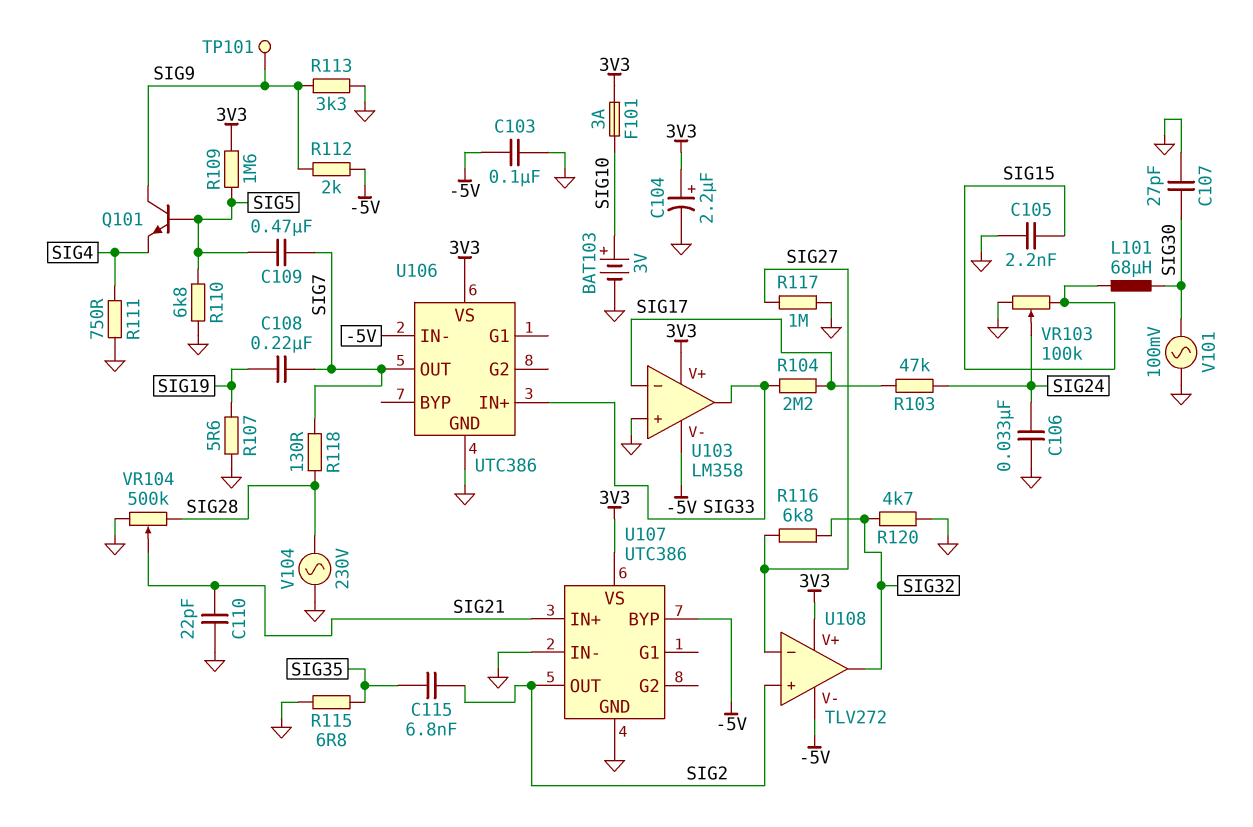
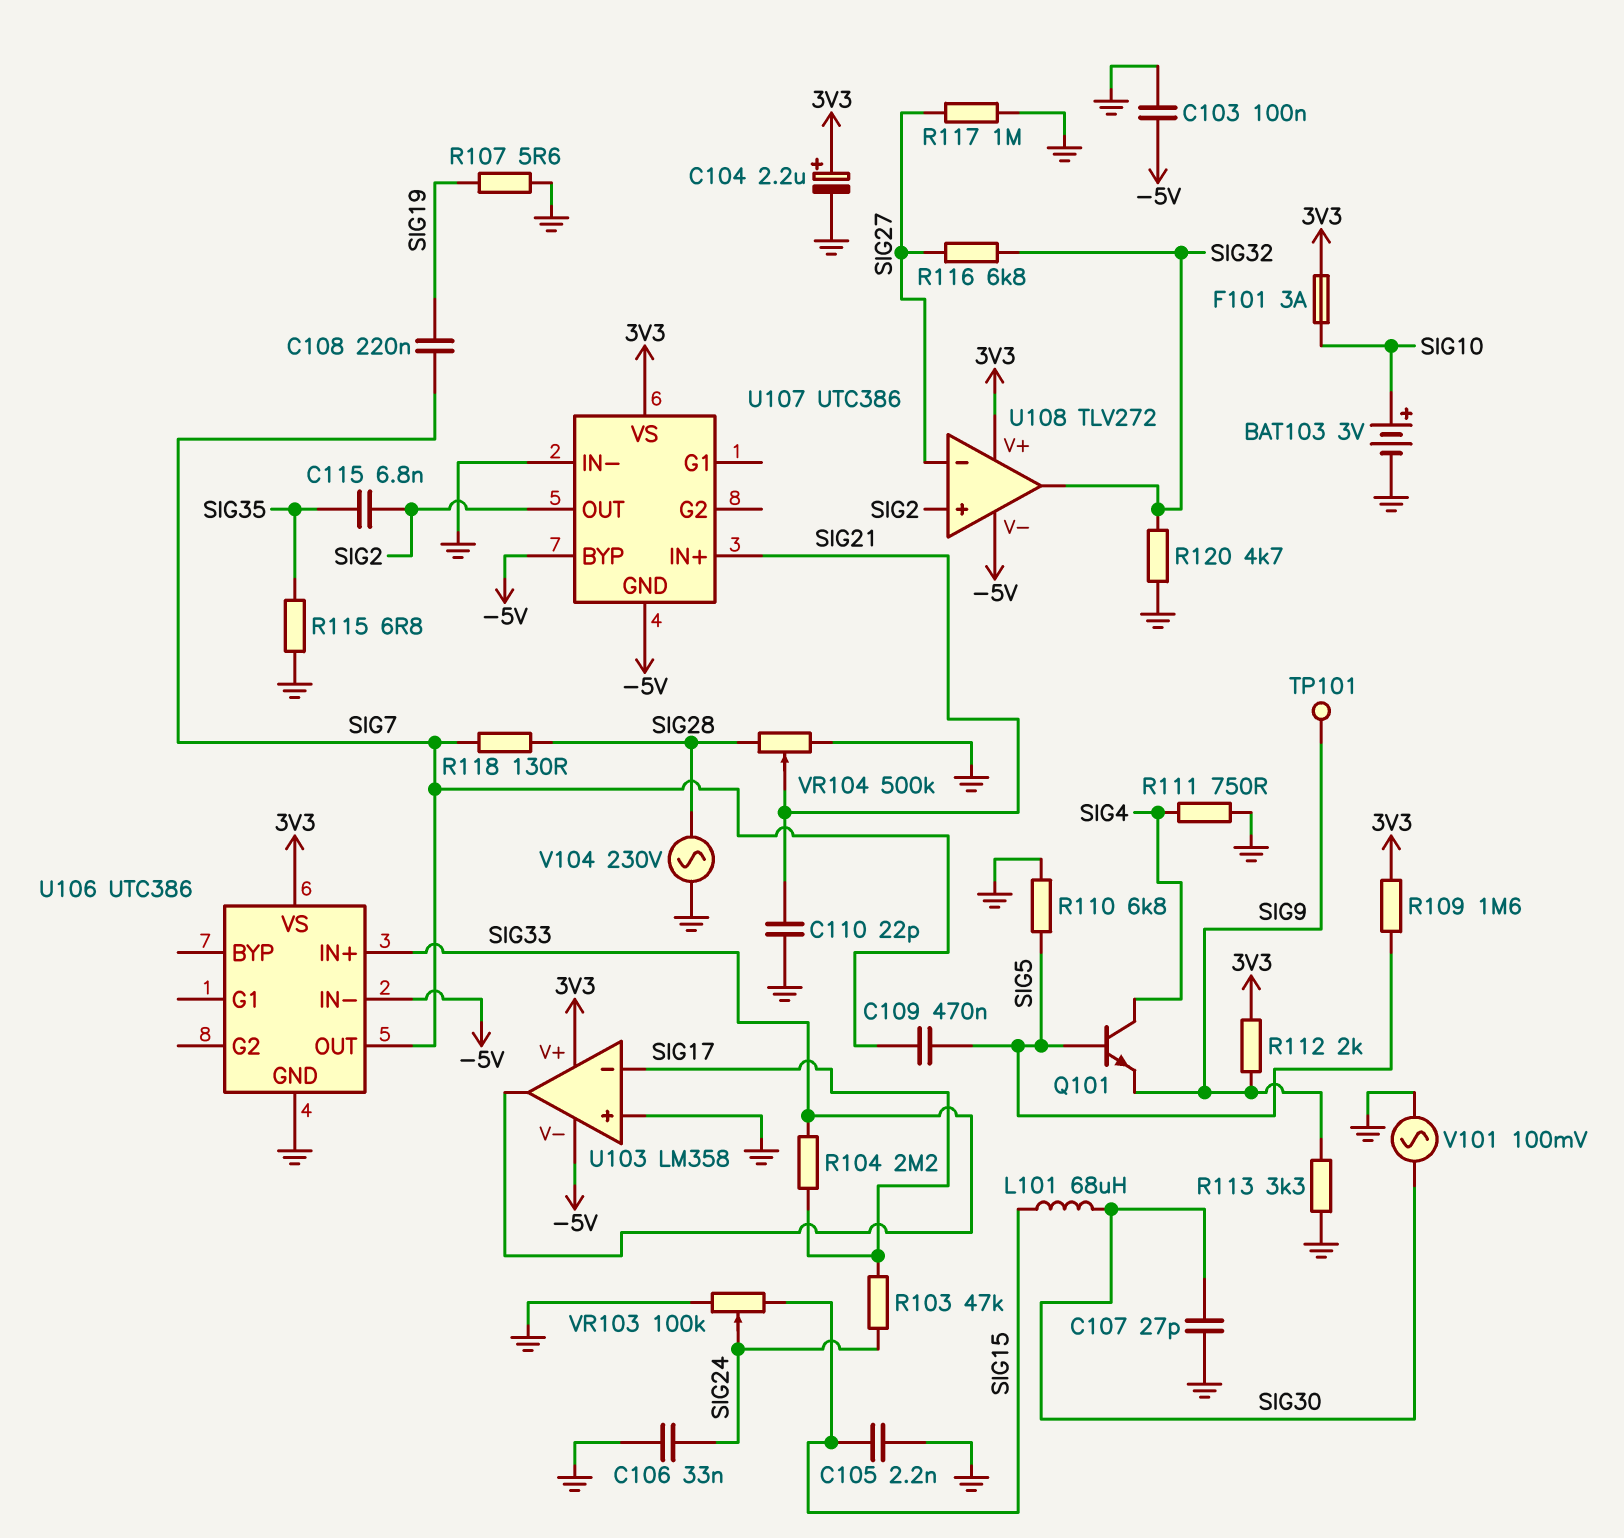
Q101: NPN (B SIG5, C SIG9, E SIG4) -> NPN (B SIG5, C SIG4, E SIG9)
R112: 2k (-5V, SIG9) -> 2k (3V3, SIG9)
U107 pin GND: GND -> -5V

